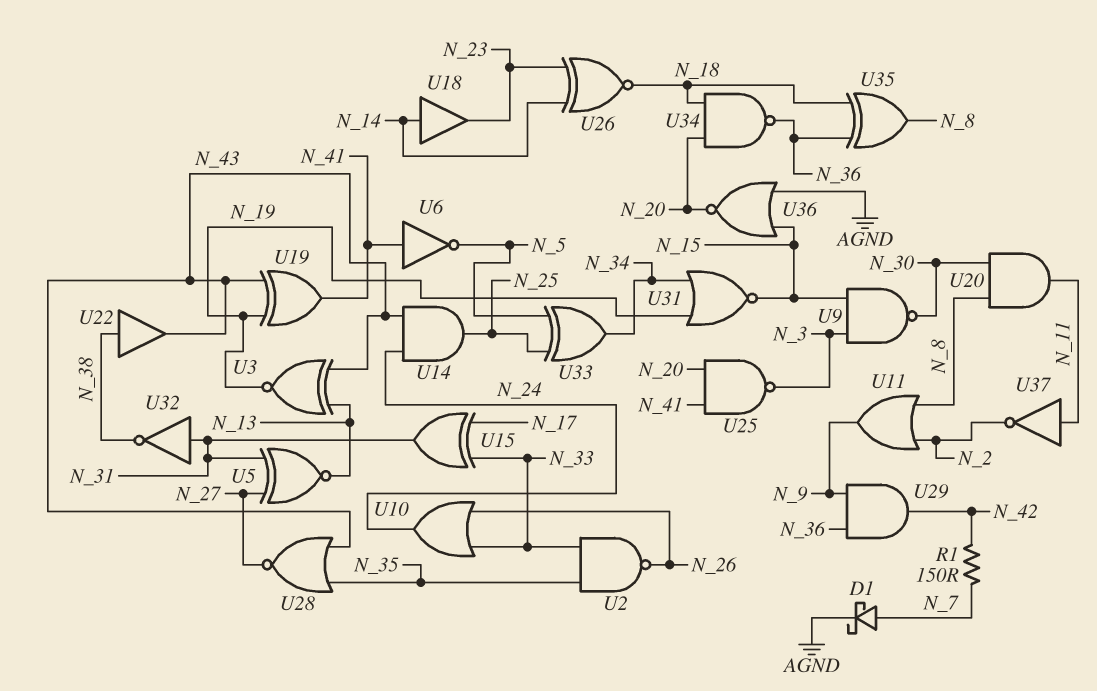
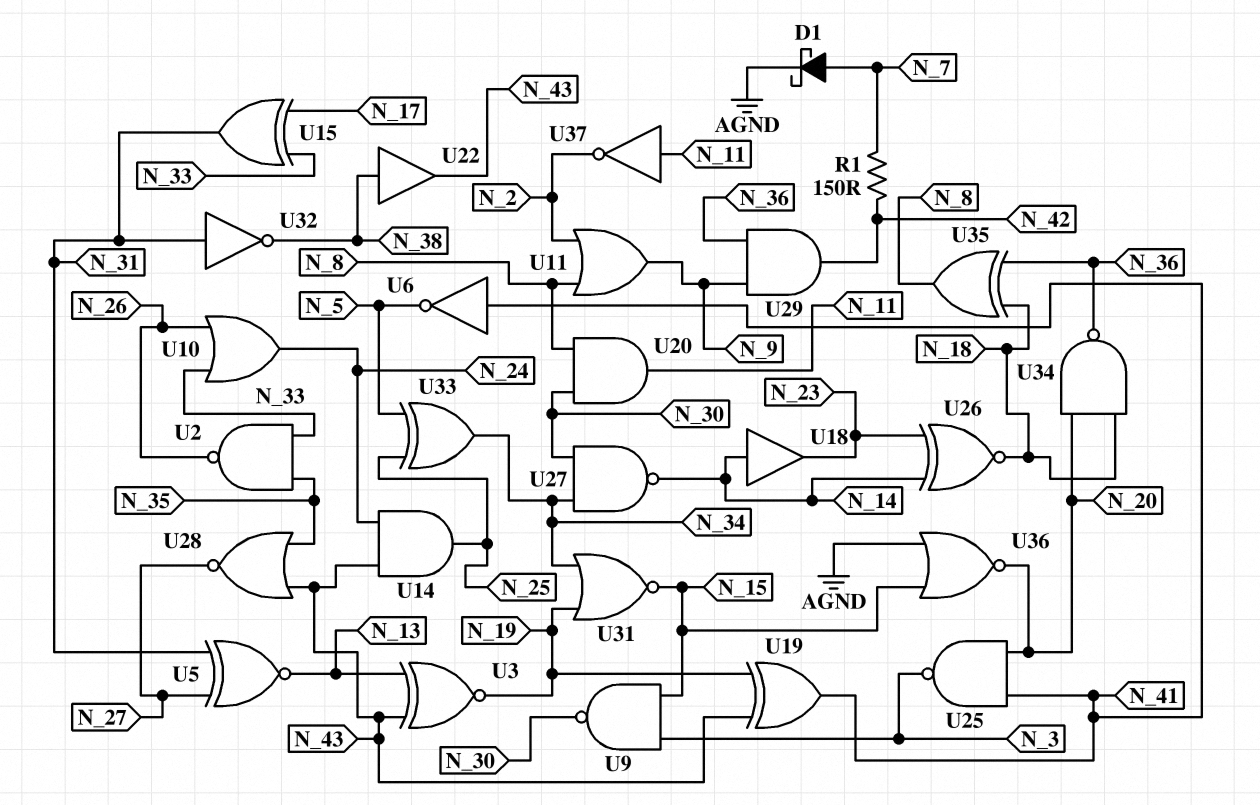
U27: none -> NAND (in N_30, in N_34, out N_14)

